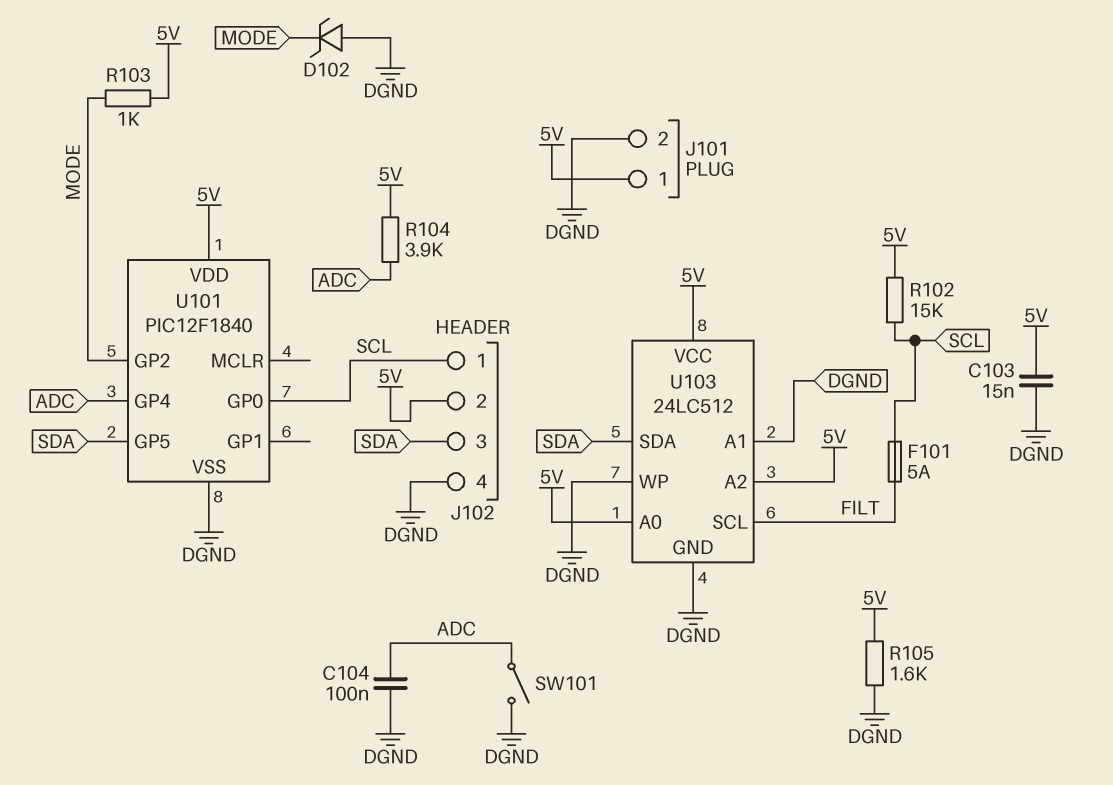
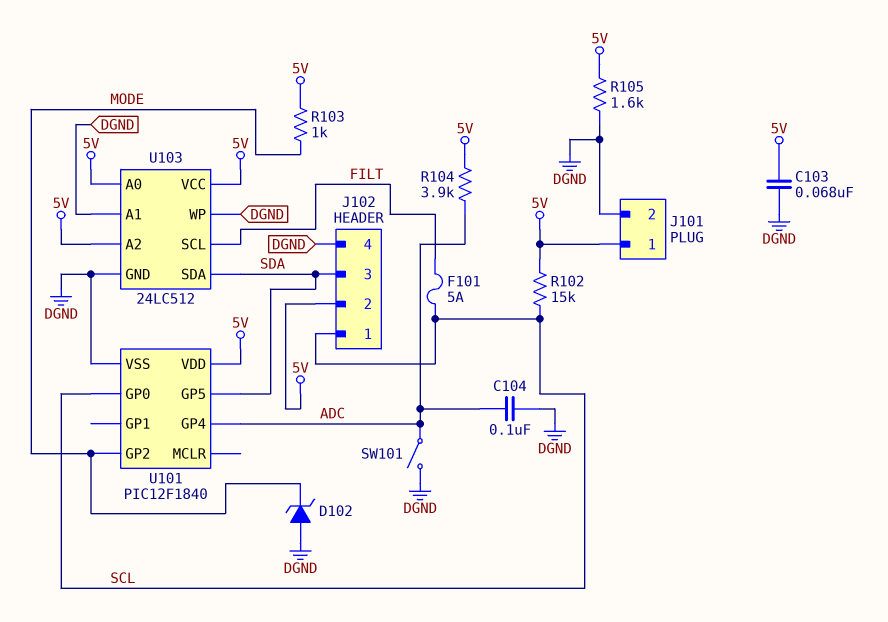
C103: 15nF (5V, DGND) -> 68nF (5V, DGND)

